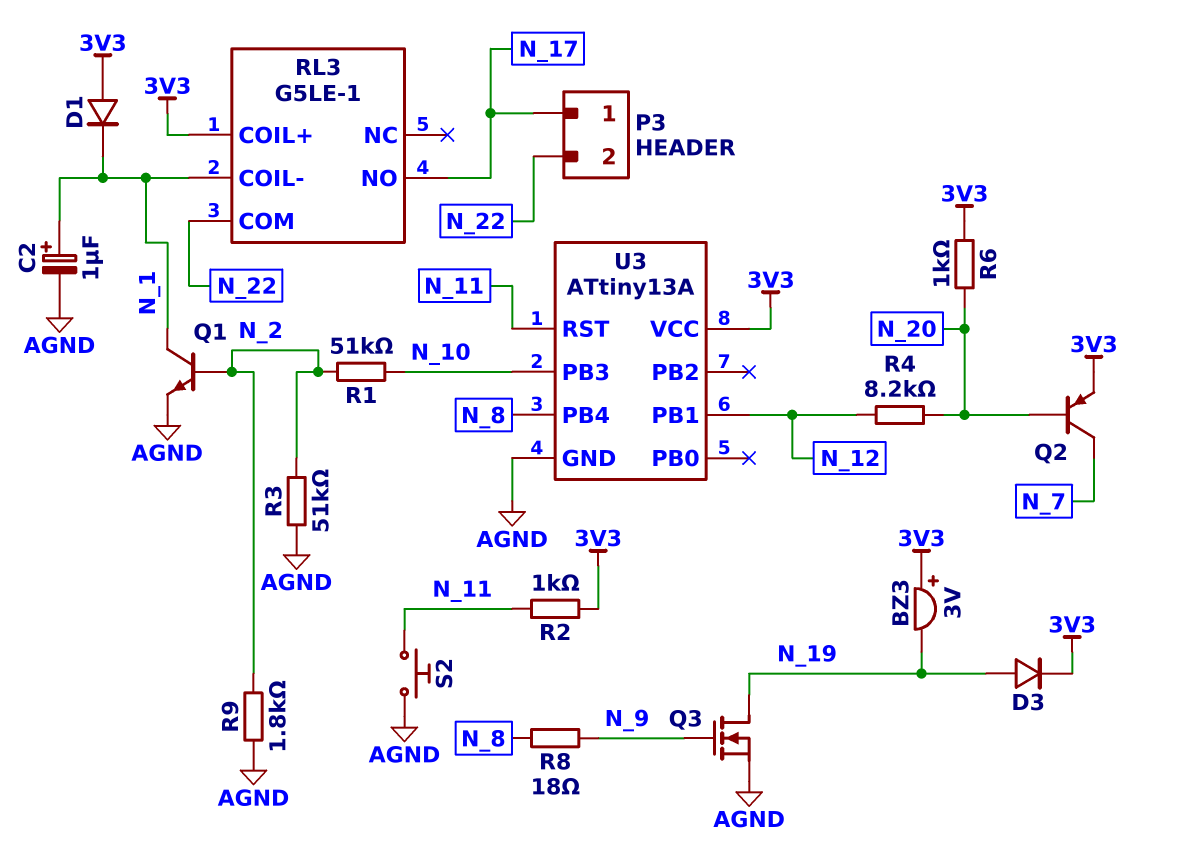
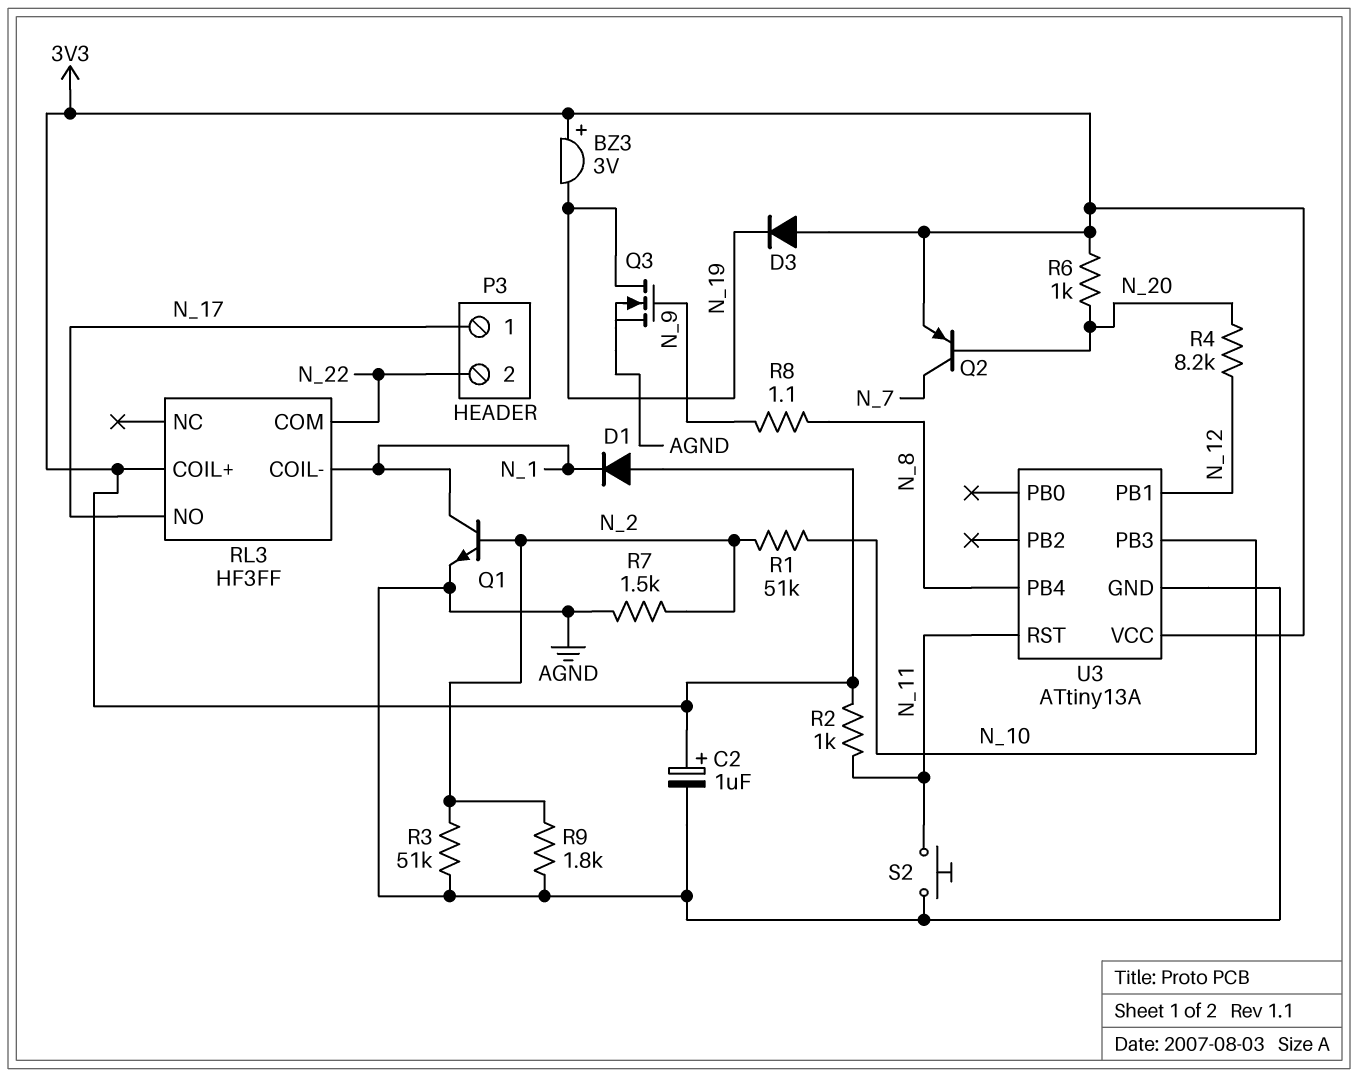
C2: 1uF (plus N_1, minus AGND) -> 1uF (plus 3V3, minus AGND)
D3: diode (A N_19, K 3V3) -> diode (A 3V3, K N_19)
R7: none -> 1.5k (AGND, N_2)
R8: 18 (N_8, N_9) -> 1.1 (N_8, N_9)
RL3: G5LE-1 -> HF3FF

